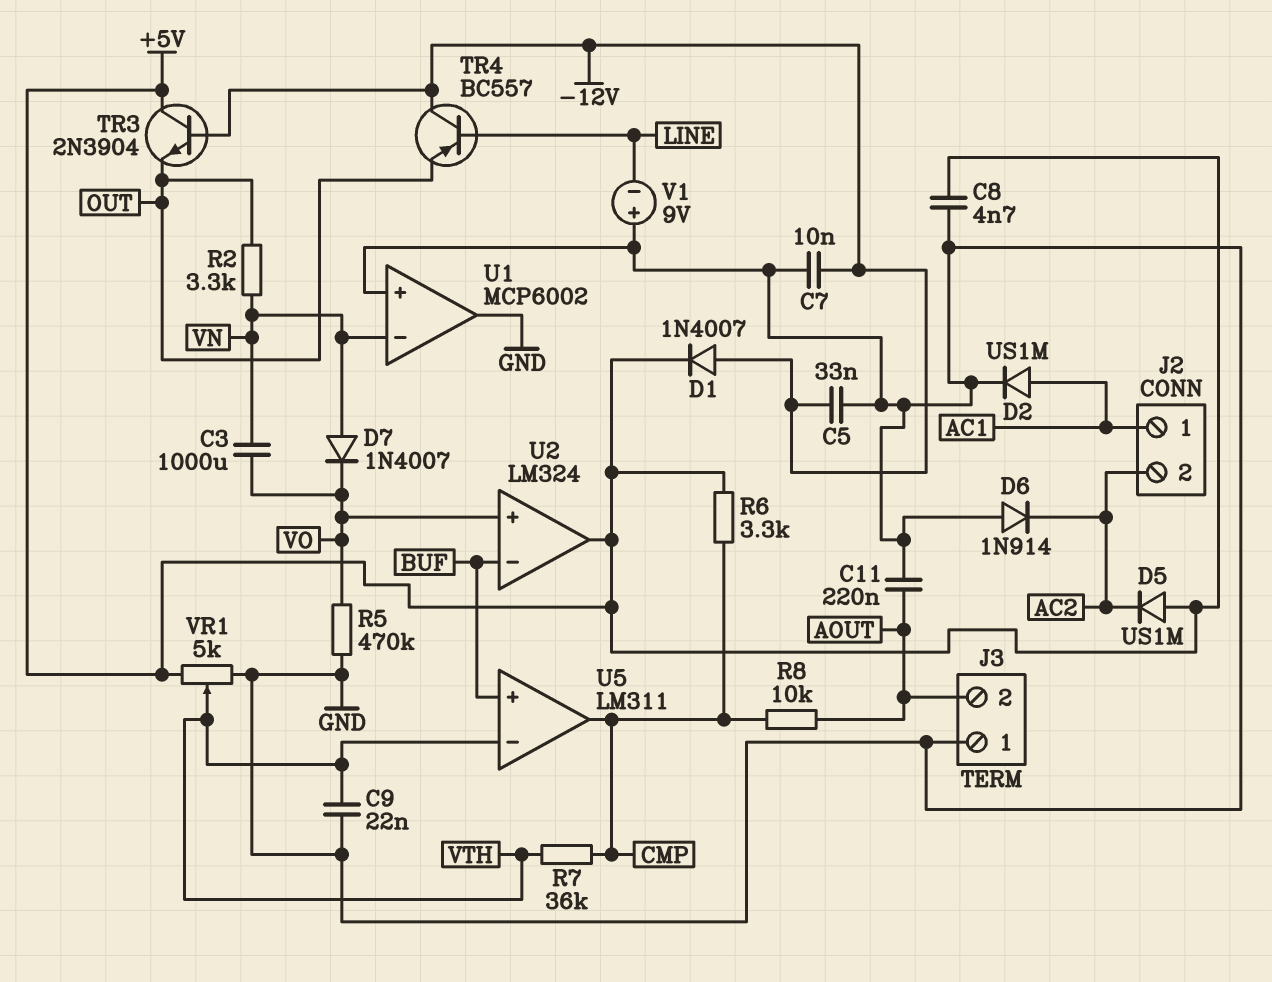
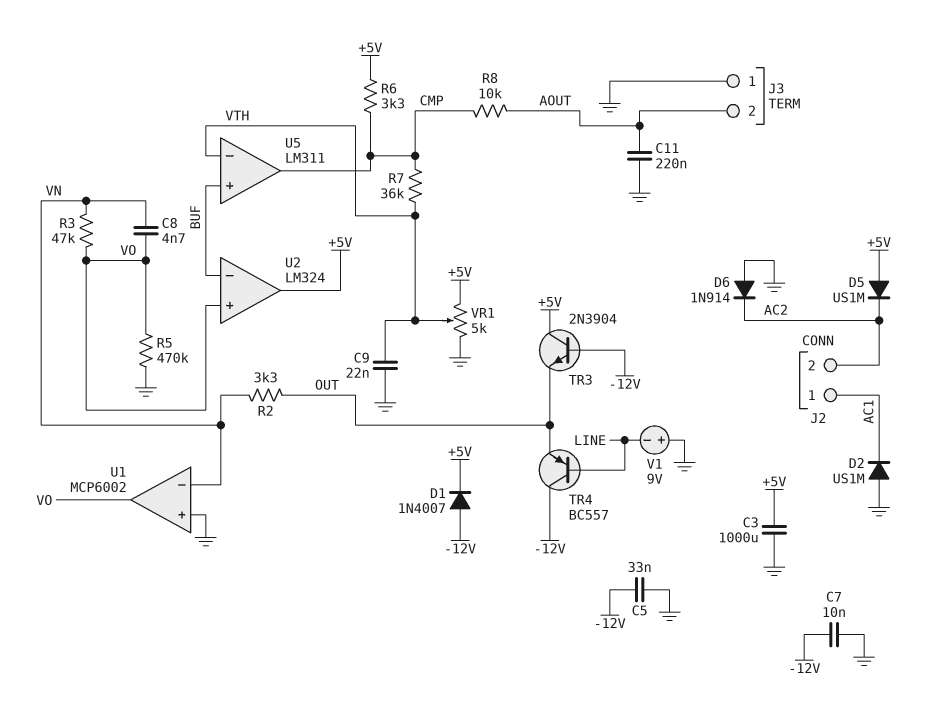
C3: 1000uF (VN, VO) -> 1000uF (+5V, GND)
C8: 4.7nF (+5V, GND) -> 4.7nF (VN, VO)
D2: diode US1M (A AC1, K GND) -> diode US1M (A GND, K AC1)
D7: diode 1N4007 (A VN, K VO) -> none
R3: none -> 47k (VN, VO)
U1 pin out: GND -> VO

